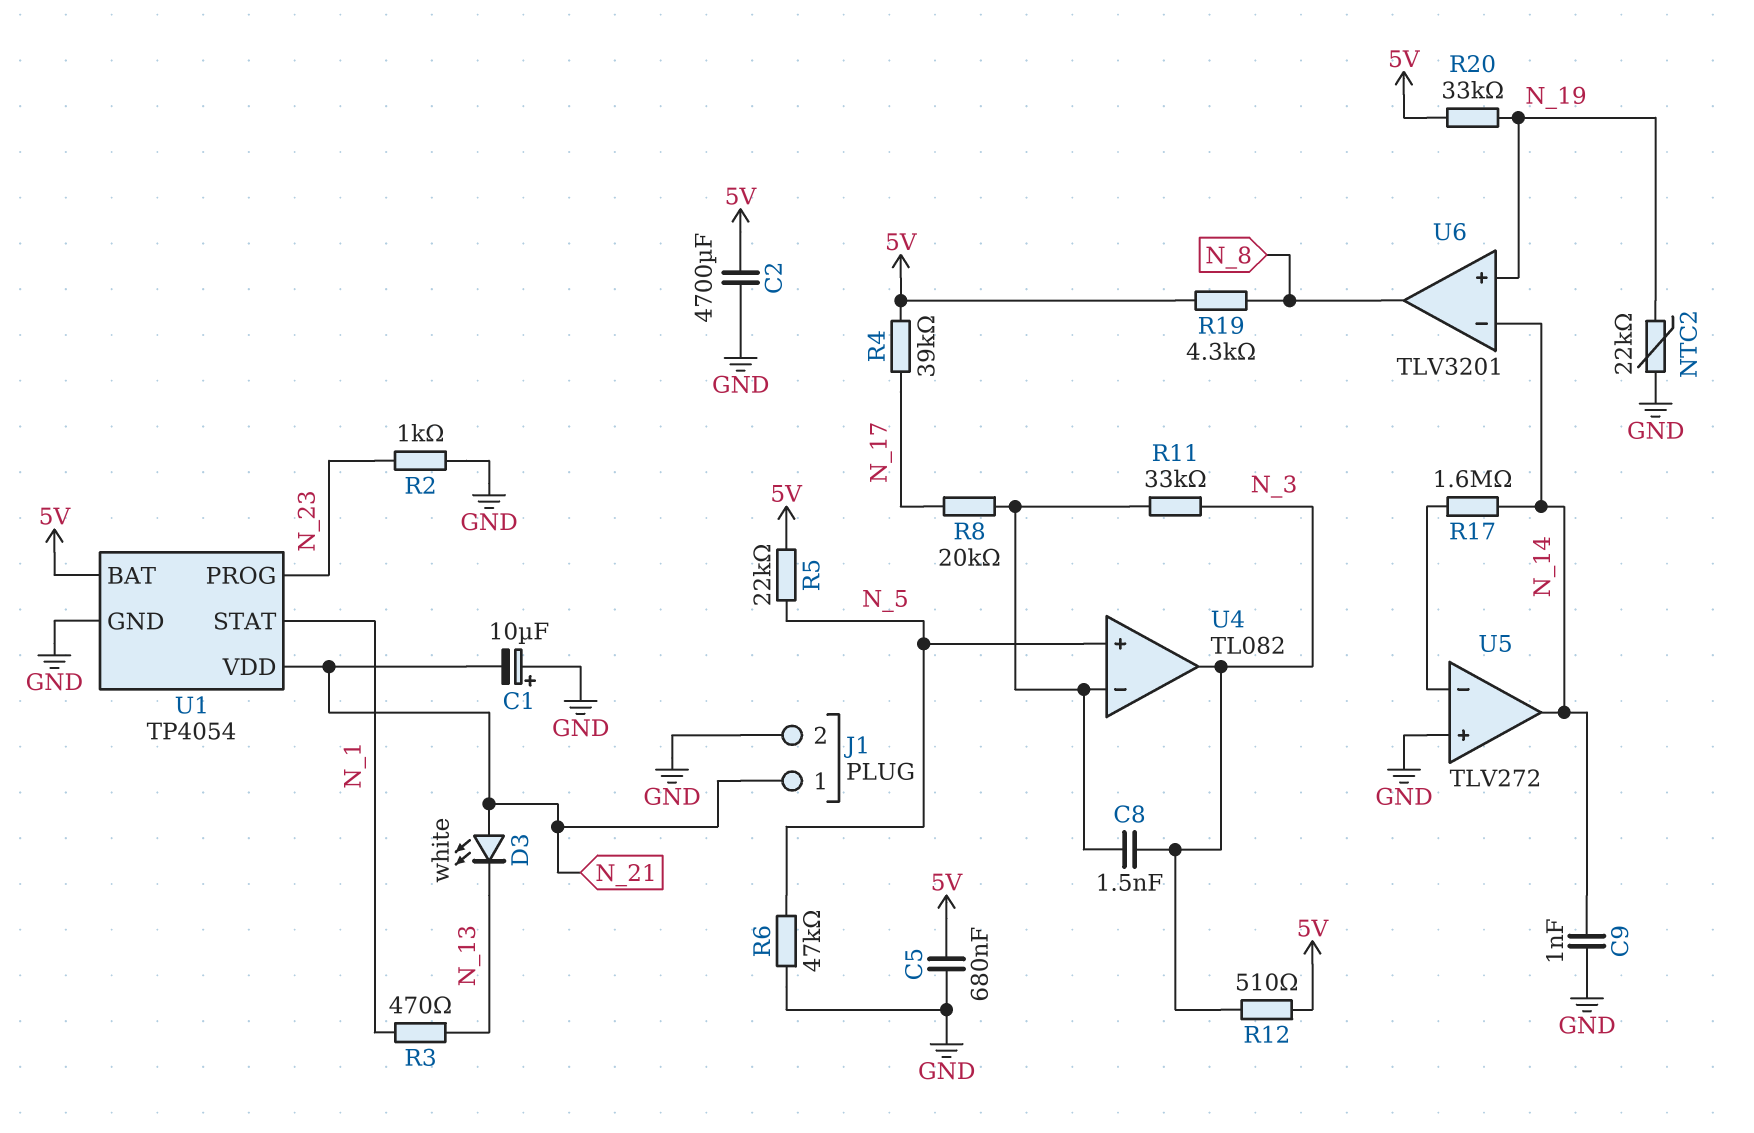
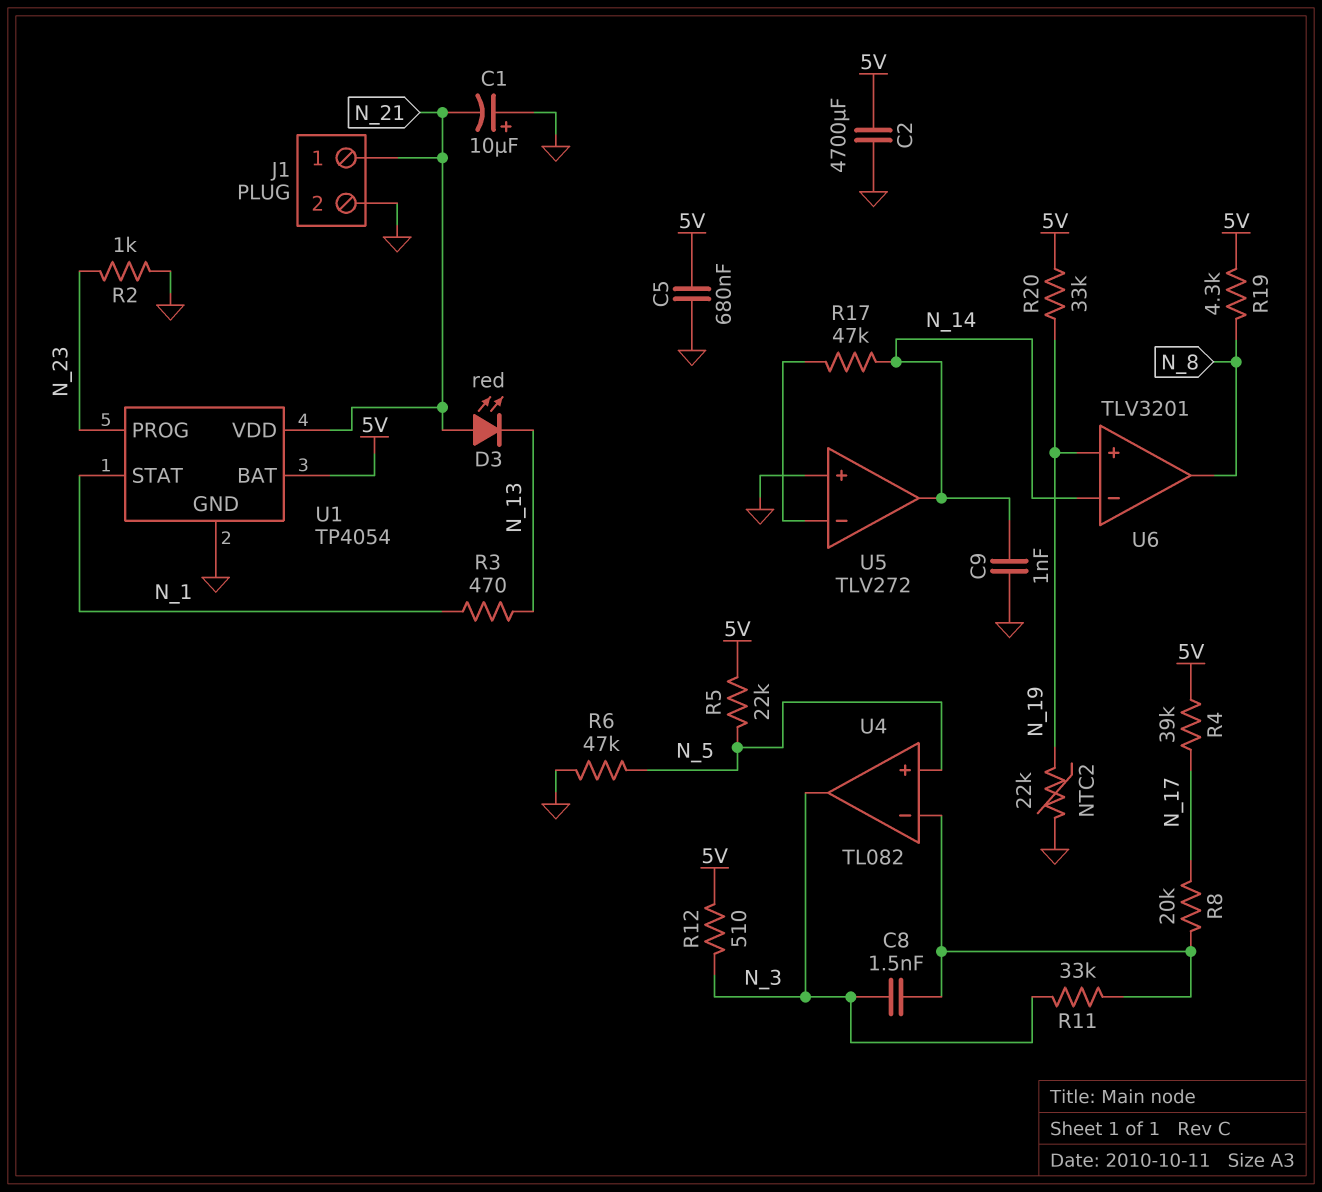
D3: LED white (A N_21, K N_13) -> LED red (A N_21, K N_13)
R17: 1.6M (N_14, U5/in-) -> 47k (N_14, U5/in-)

